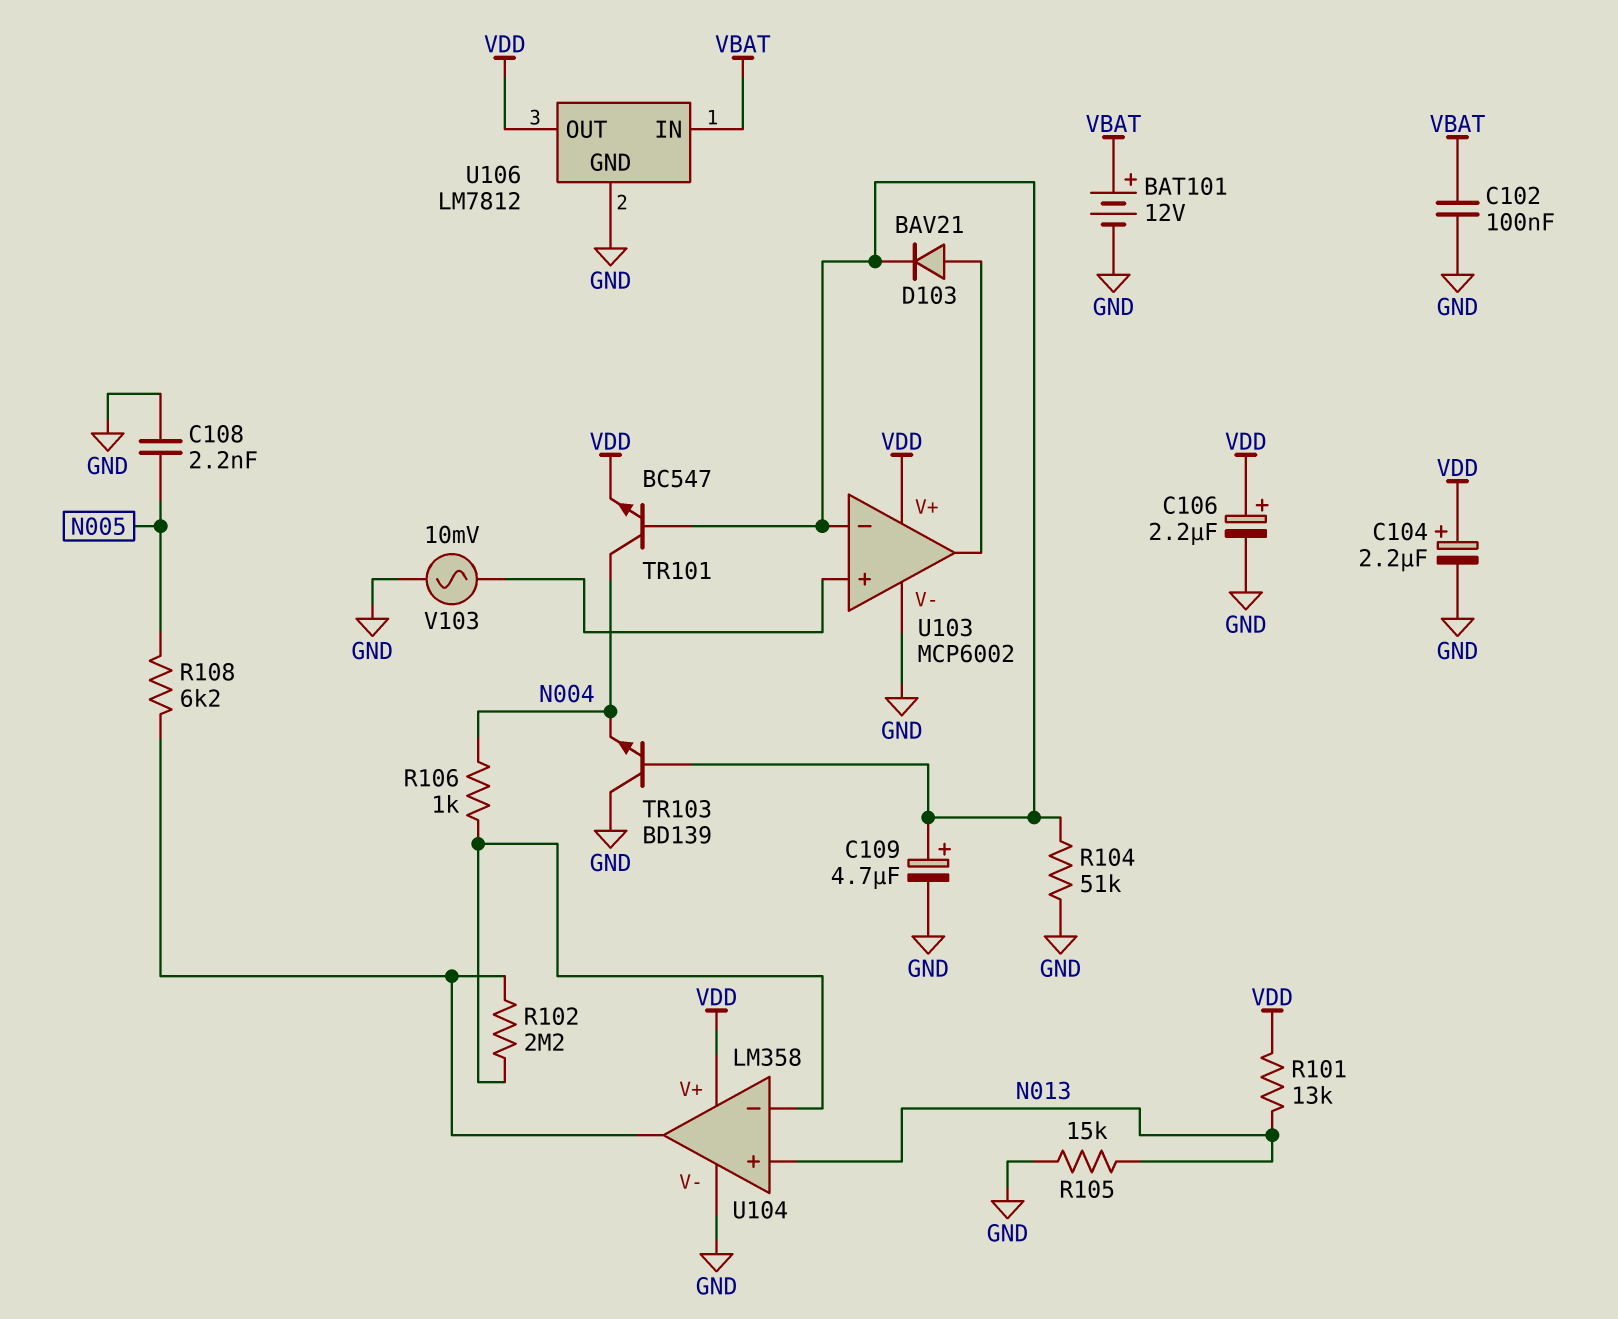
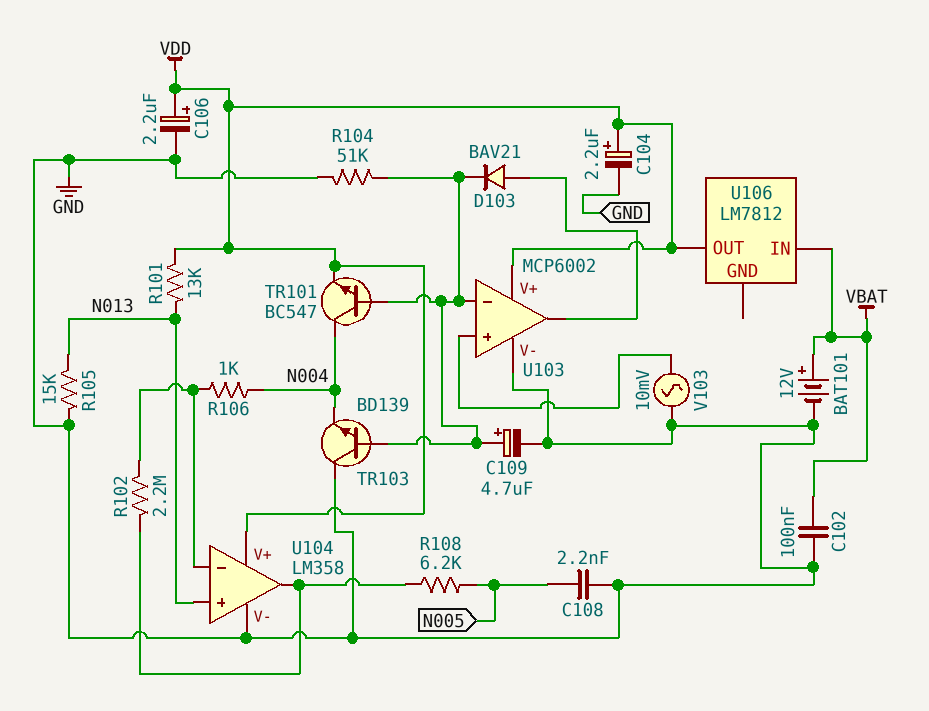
U106 pin GND: GND -> none

